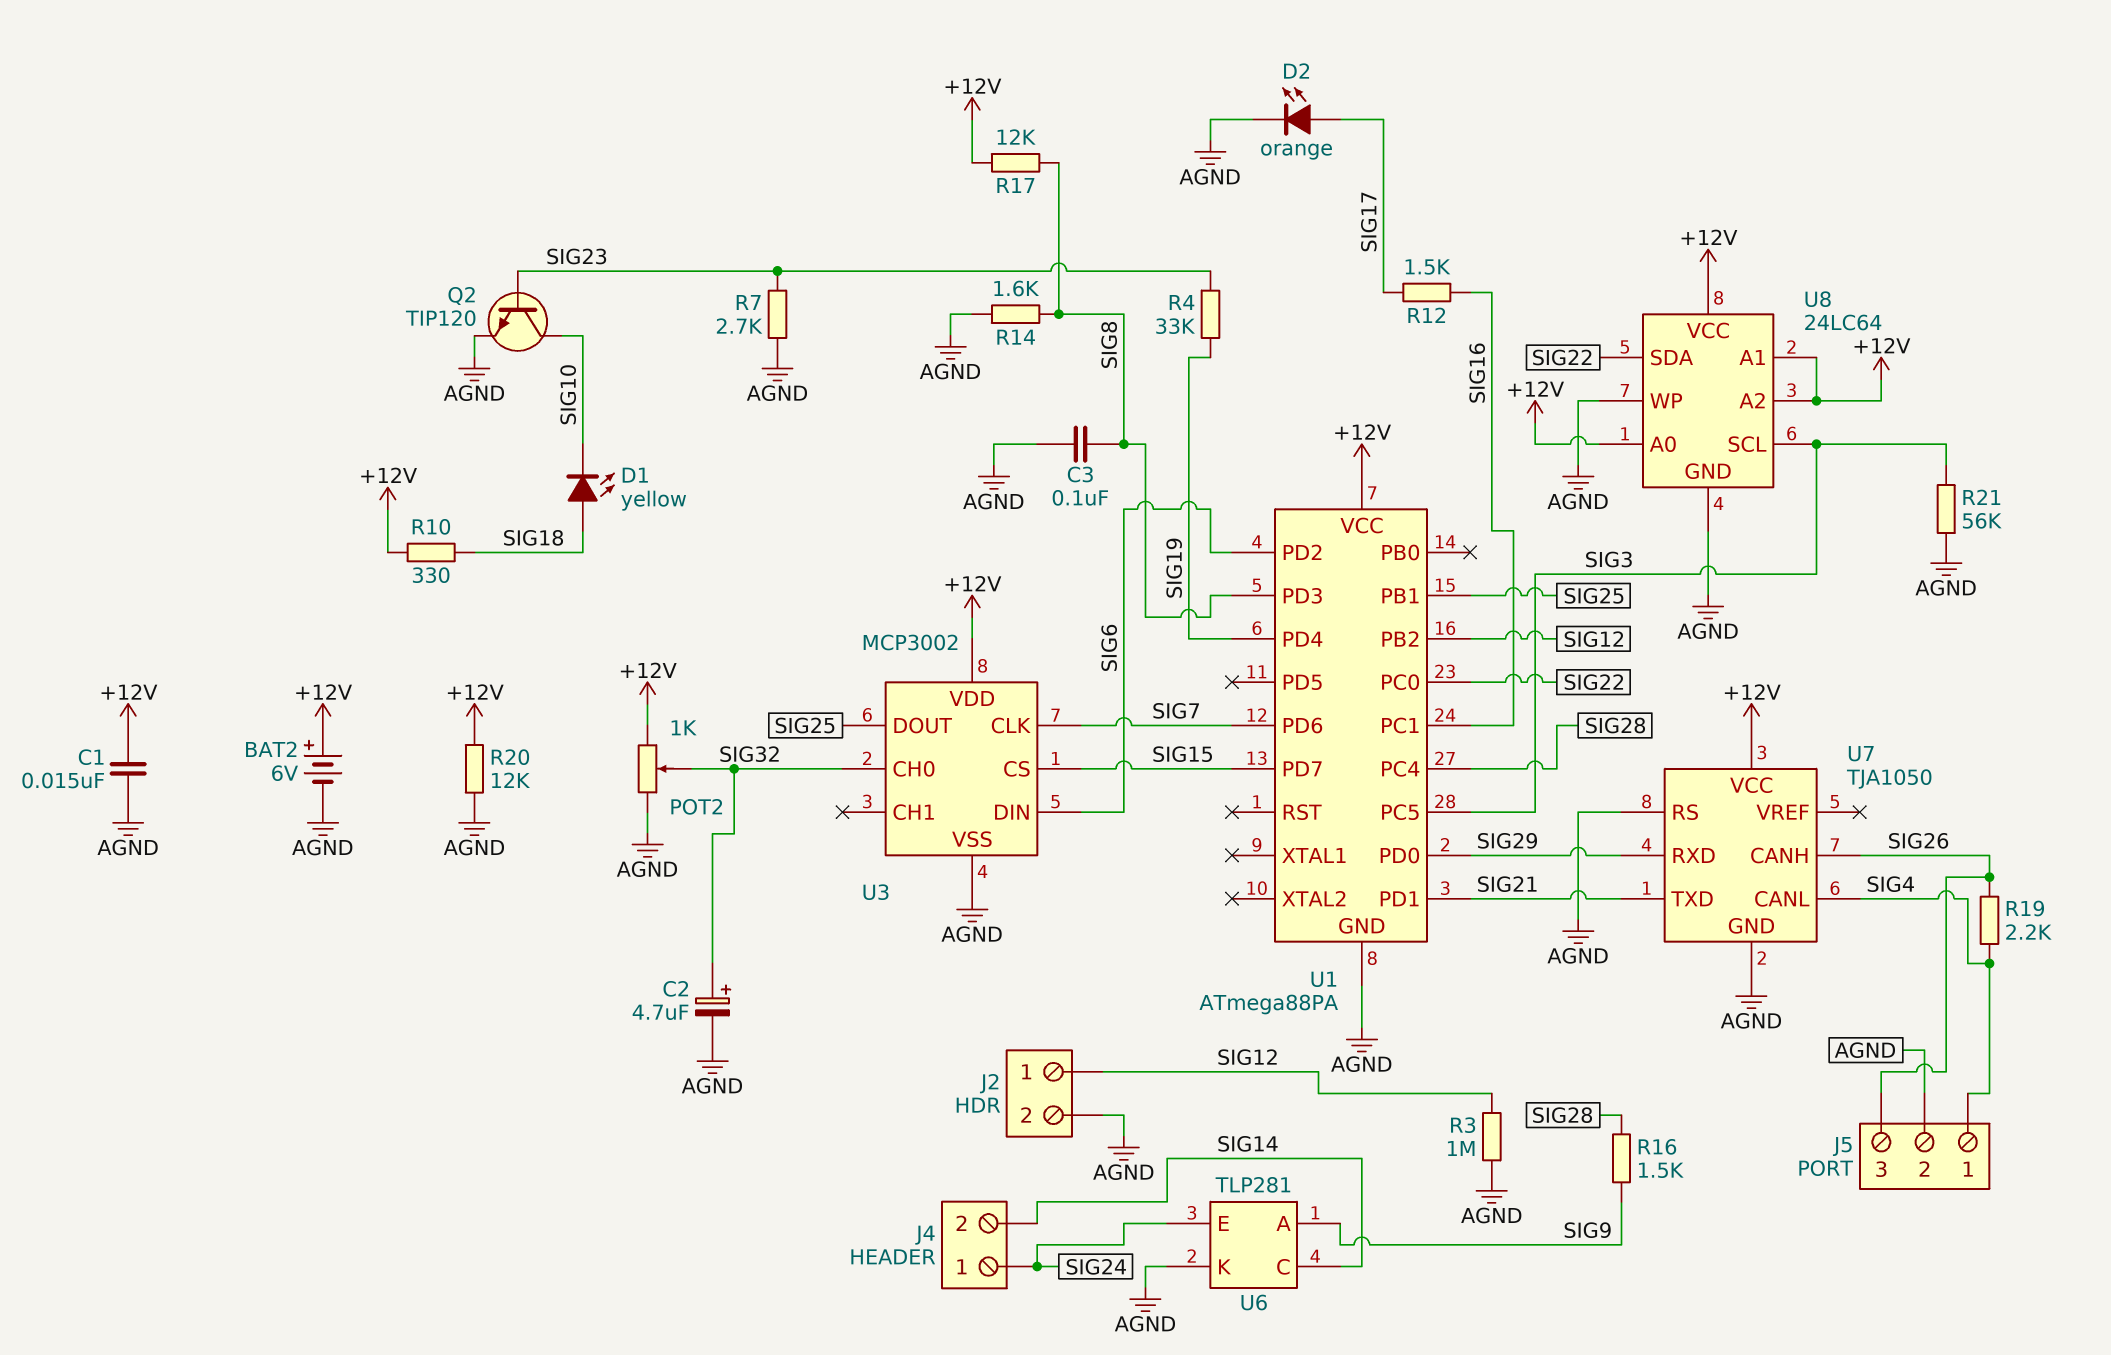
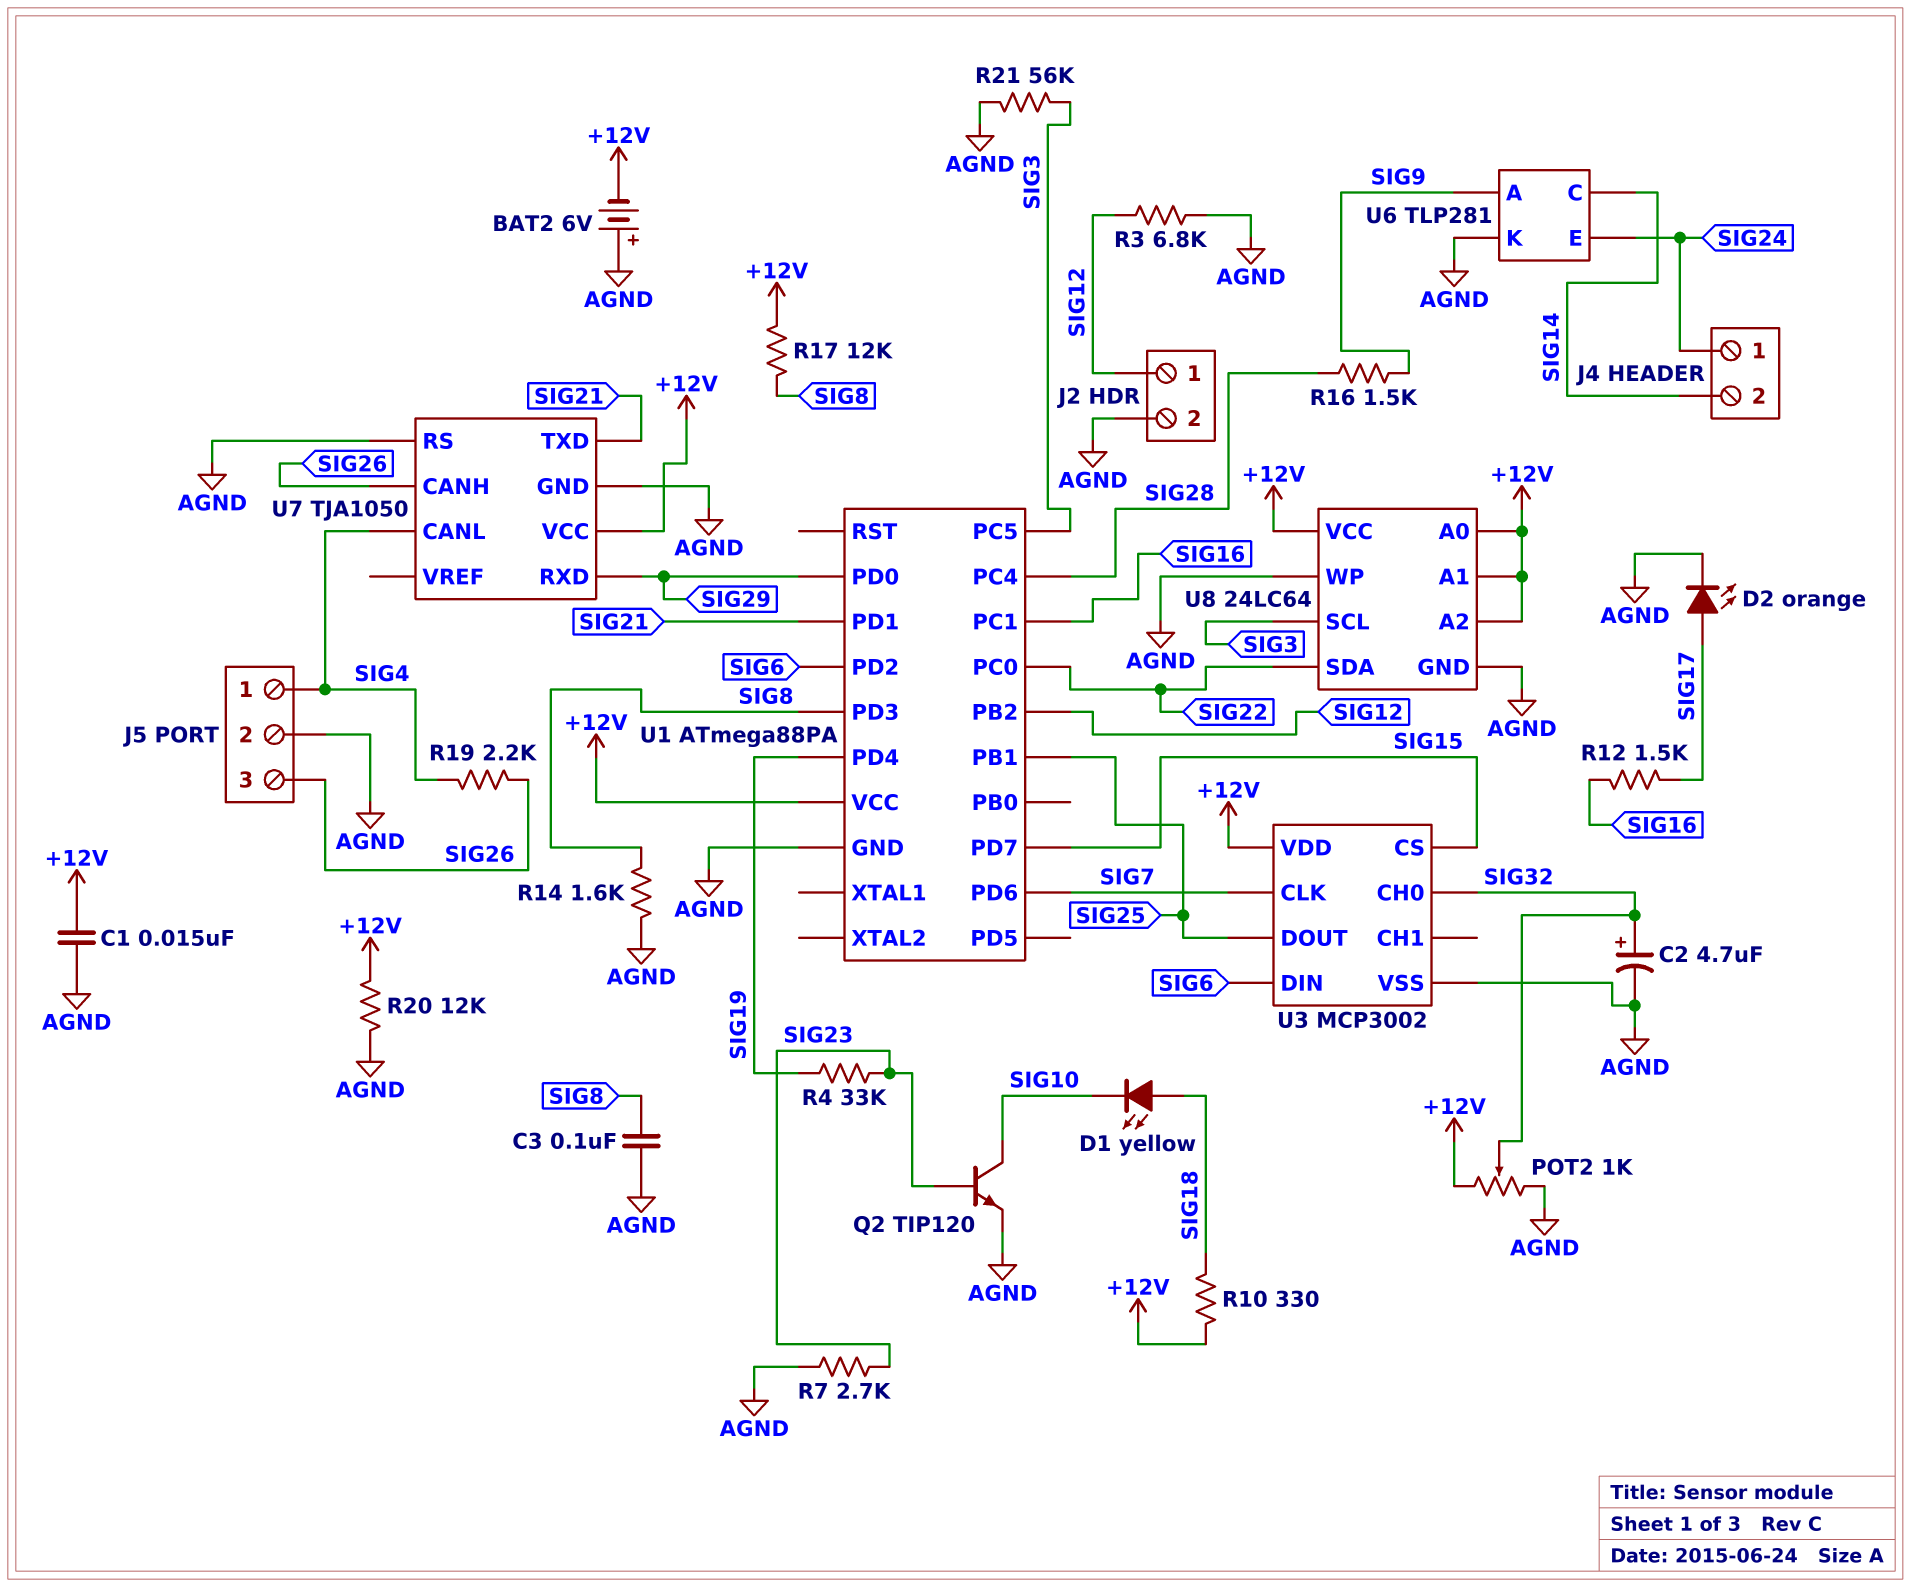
BAT2: 6V (plus +12V, minus AGND) -> 6V (plus AGND, minus +12V)
R3: 1M (AGND, SIG12) -> 6.8k (AGND, SIG12)

